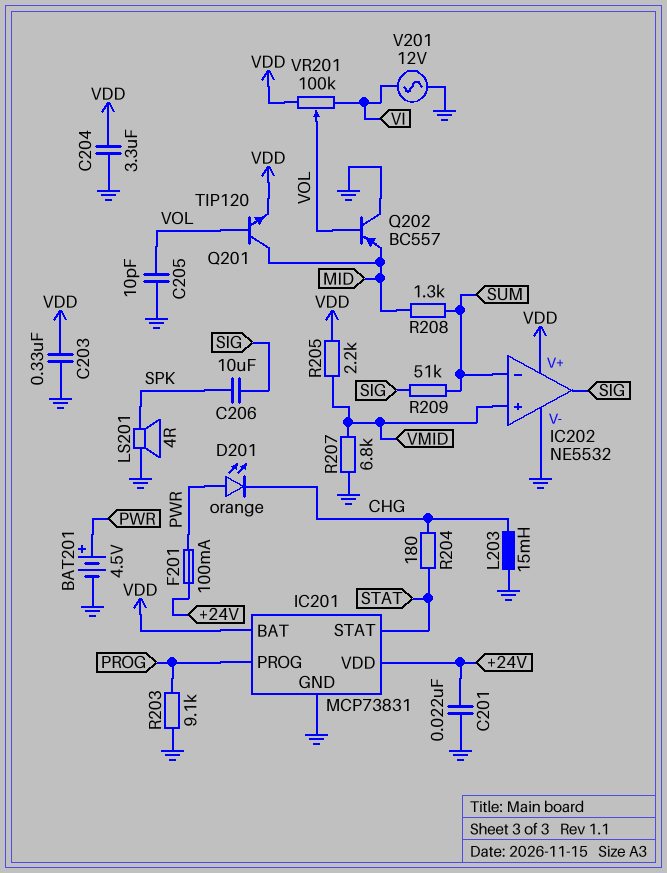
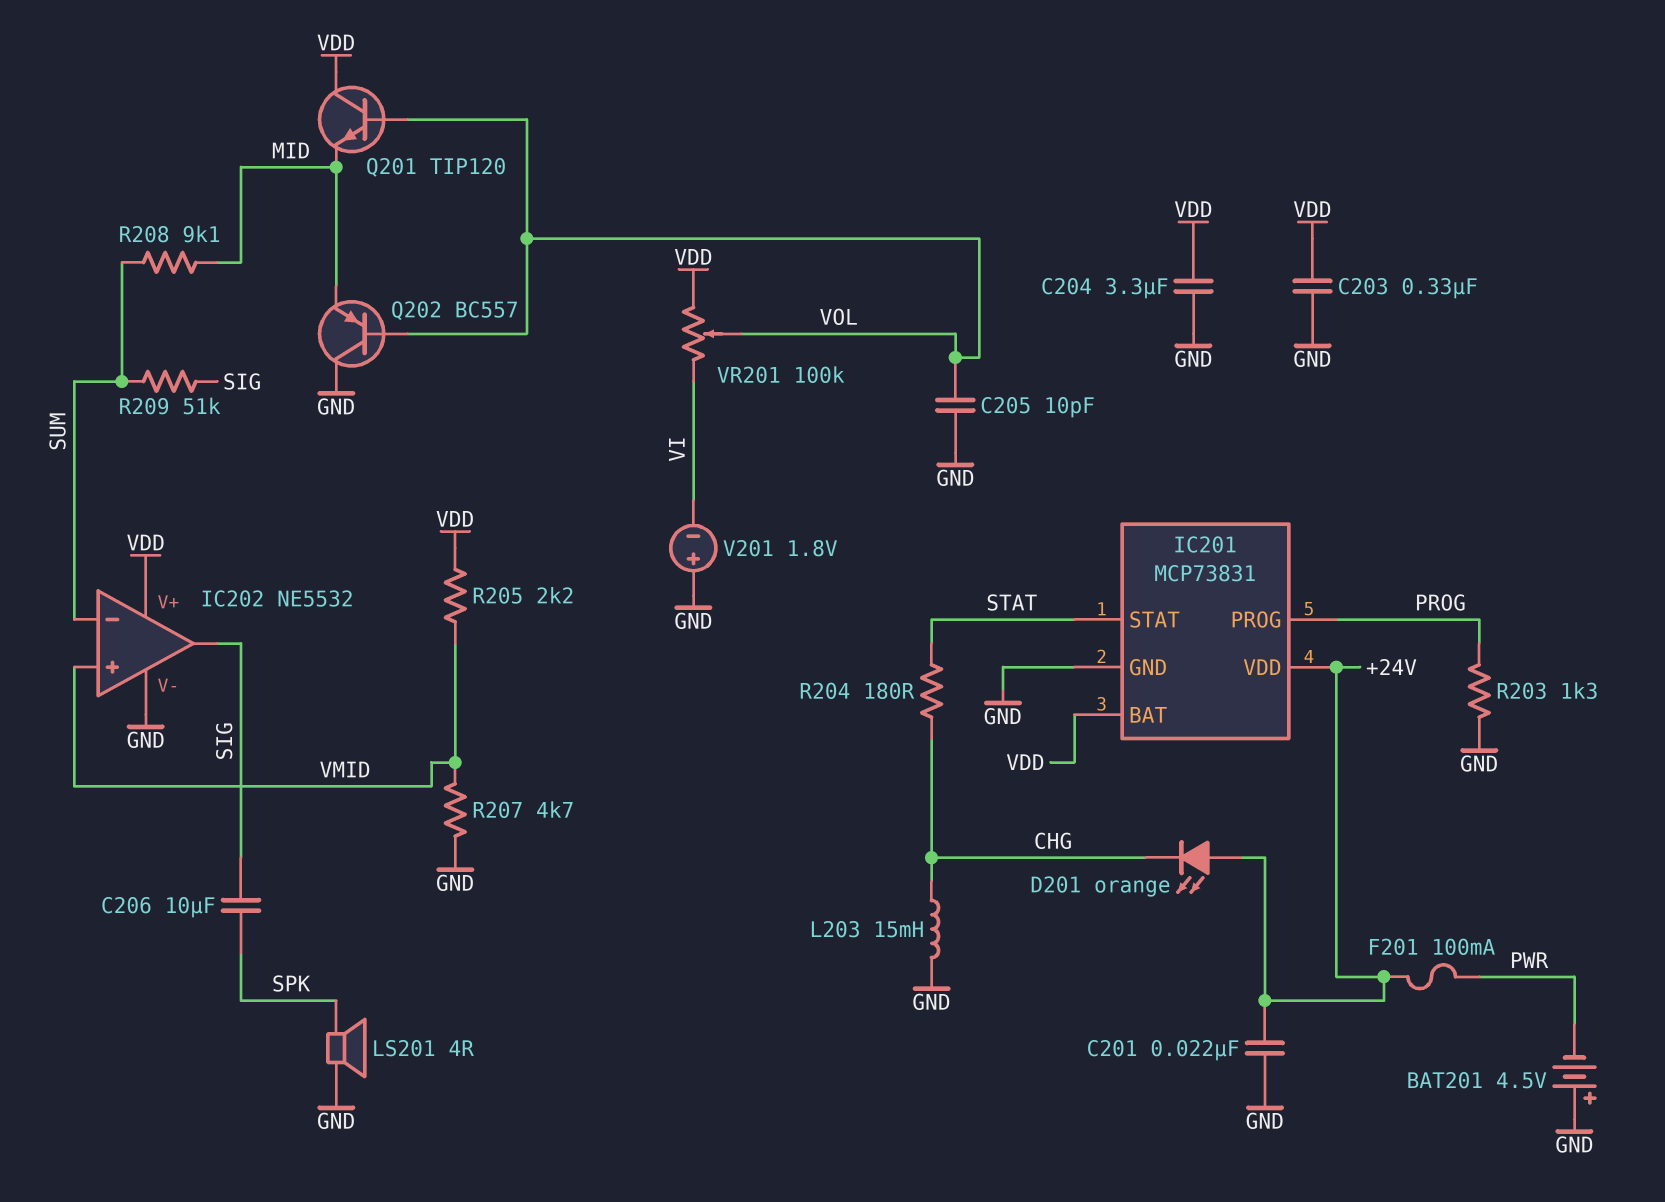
BAT201: 4.5V (plus PWR, minus GND) -> 4.5V (plus GND, minus PWR)
D201: LED orange (A PWR, K CHG) -> LED orange (A +24V, K CHG)
Q201: NPN TIP120 (B VOL, C MID, E VDD) -> NPN TIP120 (B VOL, C VDD, E MID)
R203: 9.1k (GND, PROG) -> 1.3k (GND, PROG)
R207: 6.8k (GND, VMID) -> 4.7k (GND, VMID)
R208: 1.3k (MID, SUM) -> 9.1k (MID, SUM)
V201: AC 12V (GND, VI) -> 1.8V (plus GND, minus VI)

